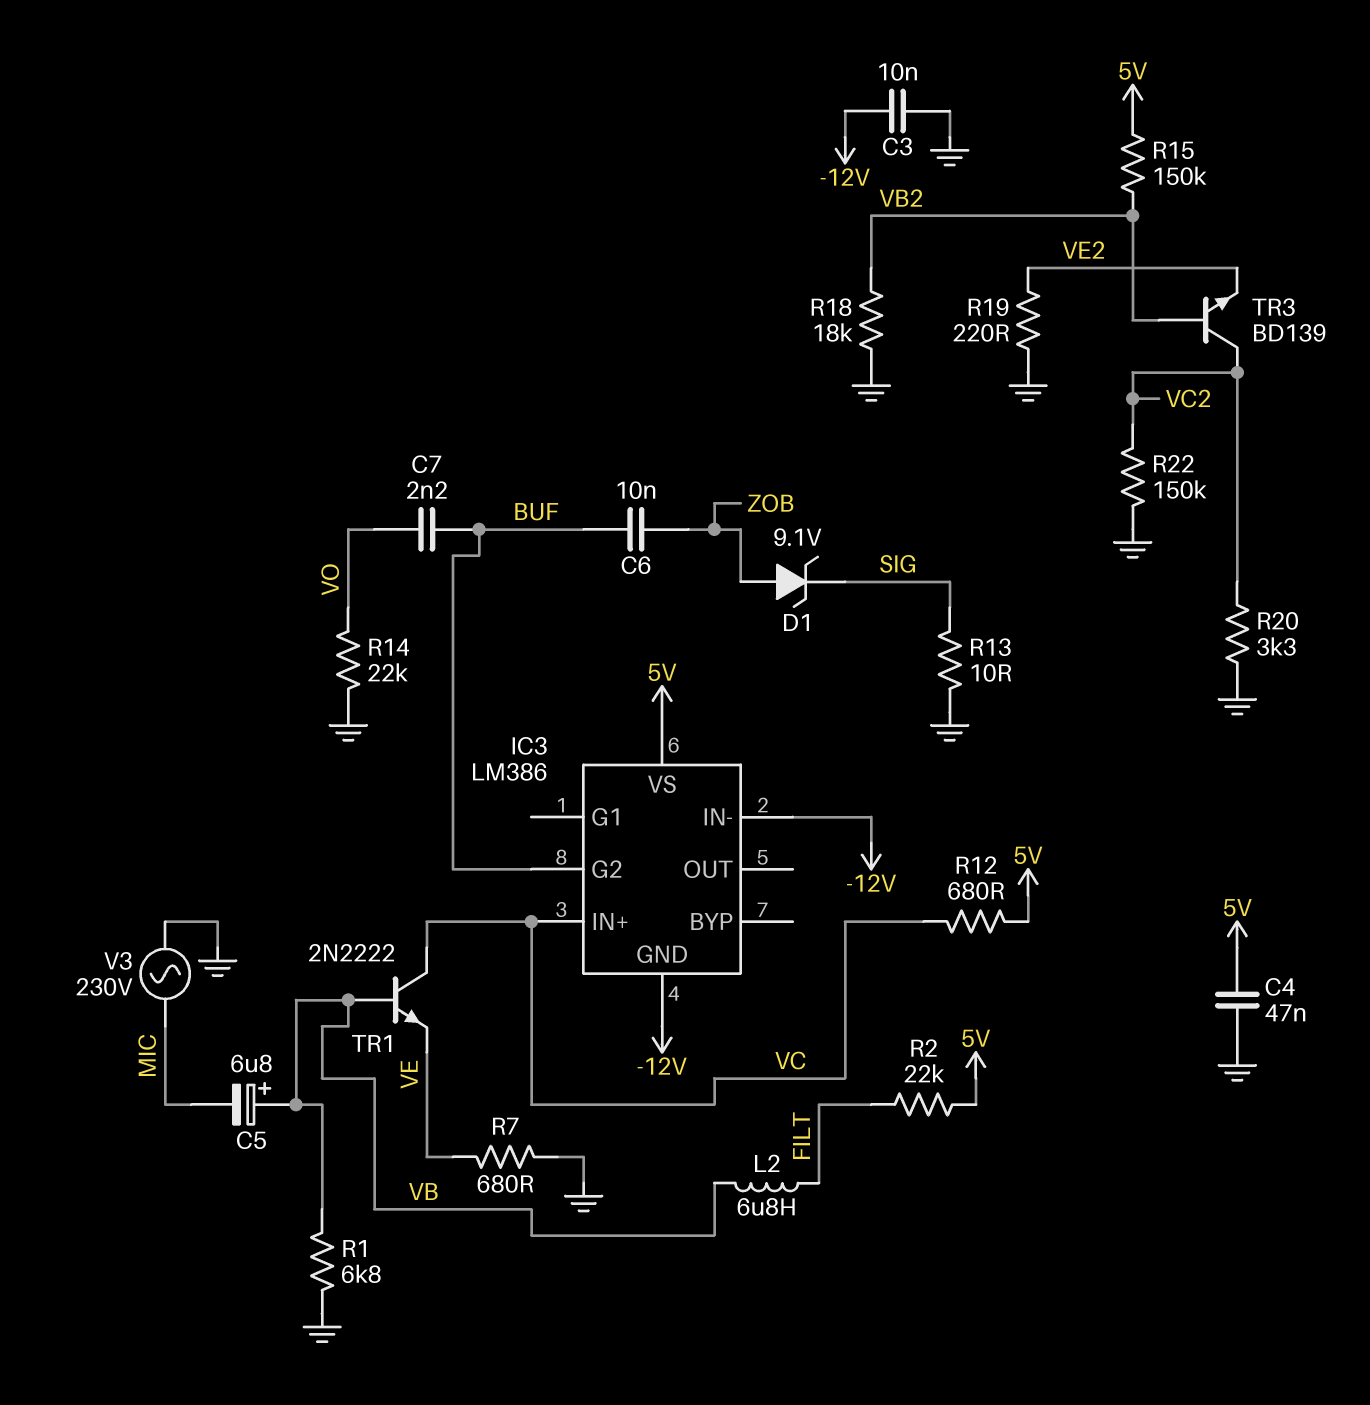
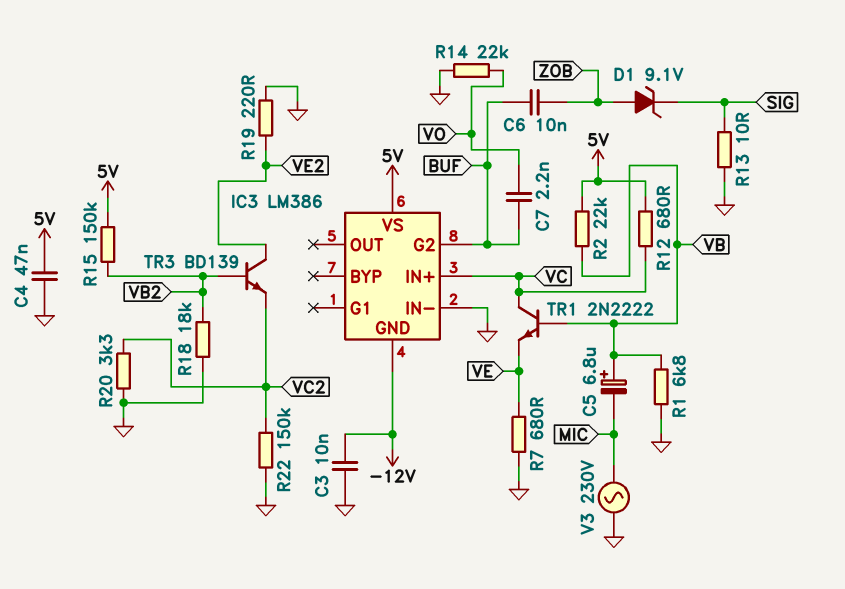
IC3 pin IN-: -12V -> GND
L2: 6.8uH (FILT, VB) -> none
R2: 22k (5V, FILT) -> 22k (5V, VB)
TR3: NPN BD139 (B VB2, C VC2, E VE2) -> NPN BD139 (B VB2, C VE2, E VC2)

